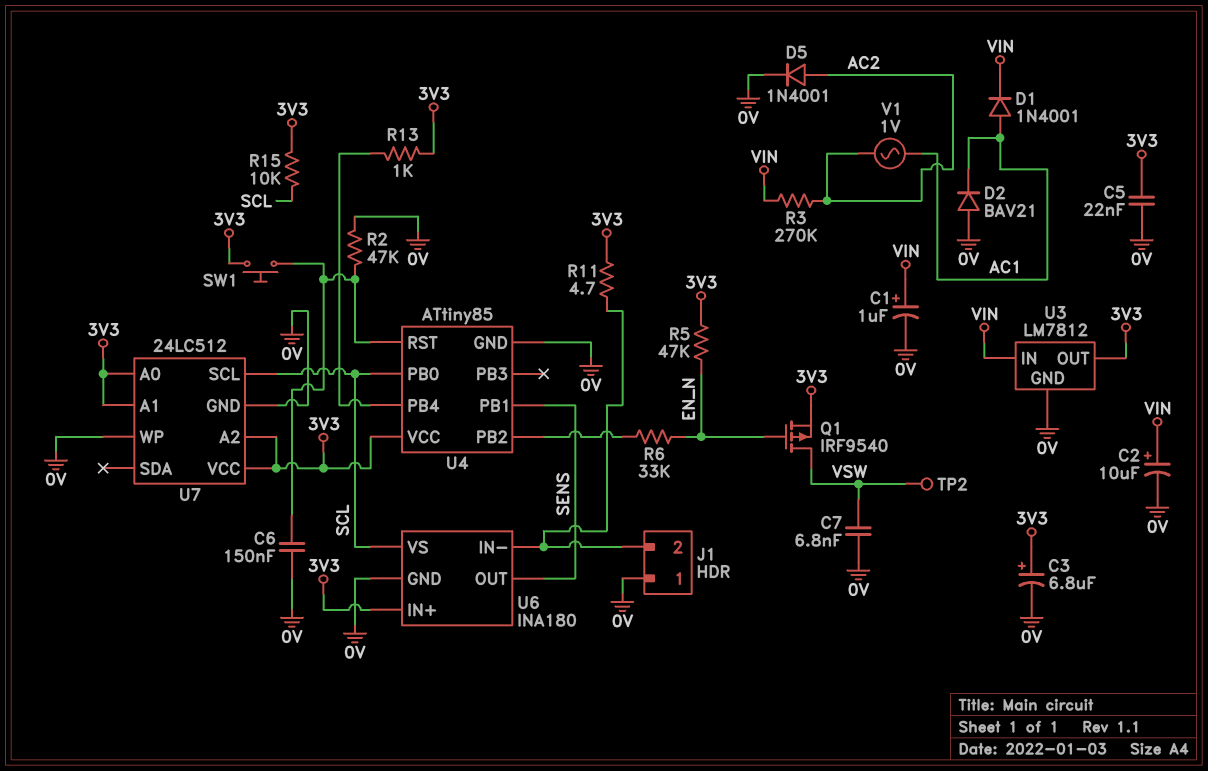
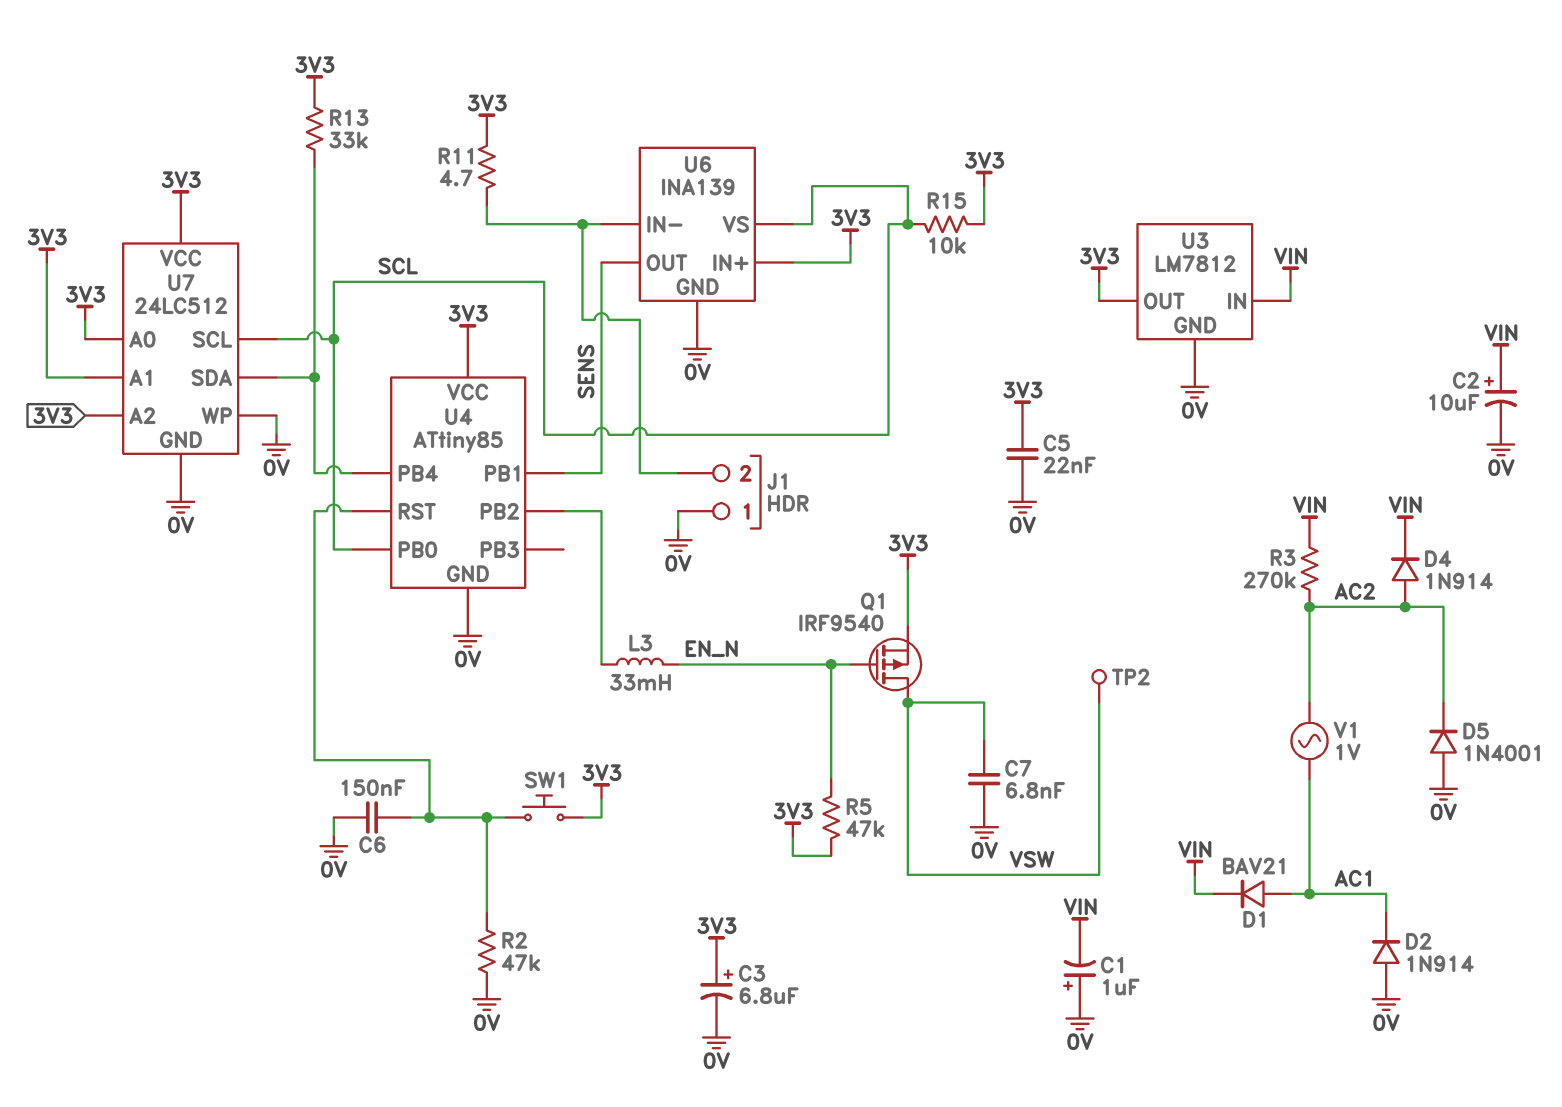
C1: 1uF (plus VIN, minus 0V) -> 1uF (plus 0V, minus VIN)
D1: diode 1N4001 (A AC1, K VIN) -> diode BAV21 (A AC1, K VIN)
D2: diode BAV21 (A 0V, K AC1) -> diode 1N914 (A 0V, K AC1)
D4: none -> diode 1N914 (A AC2, K VIN)
D5: diode 1N4001 (A AC2, K 0V) -> diode 1N4001 (A 0V, K AC2)
L3: none -> 33mH (EN_N, U4/PB2)
R6: 33k (EN_N, U4/PB2) -> none
R13: 1k (3V3, U4/PB4) -> 33k (3V3, U4/PB4)
U6: INA180 -> INA139
U7 pin SDA: none -> U4/PB4

